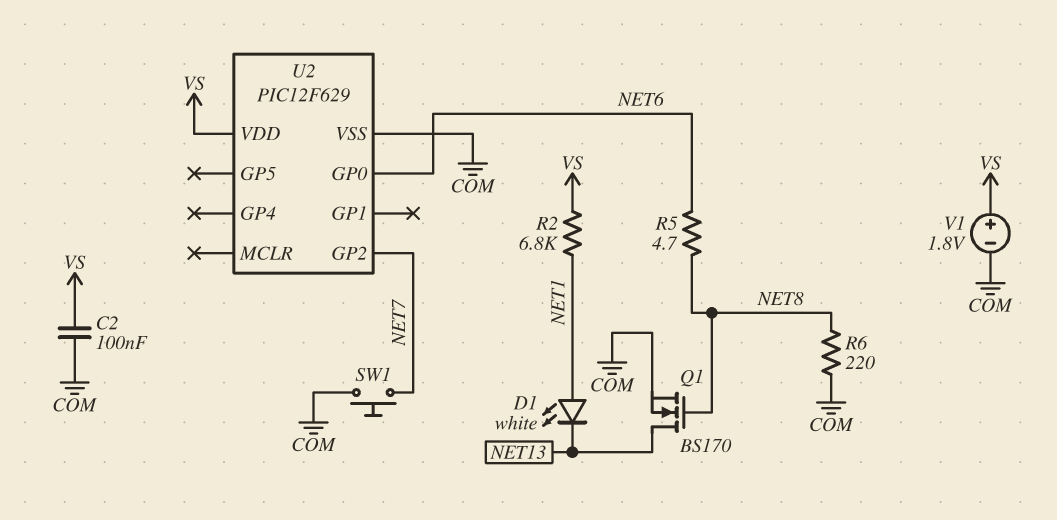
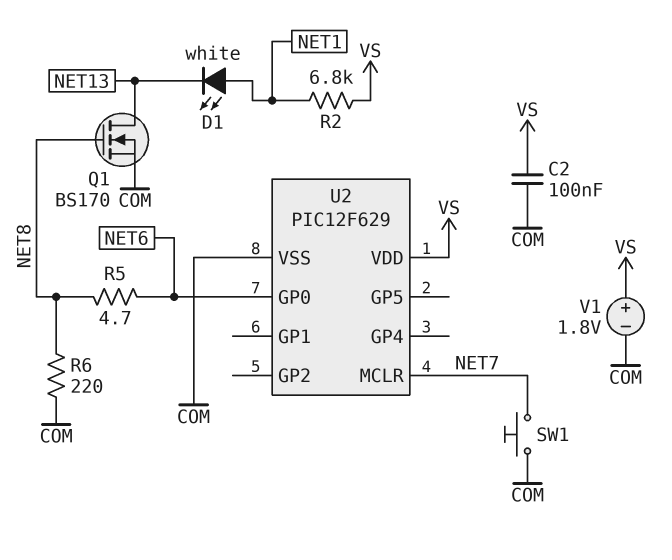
U2 pin GP2: NET7 -> none
U2 pin MCLR: none -> NET7

